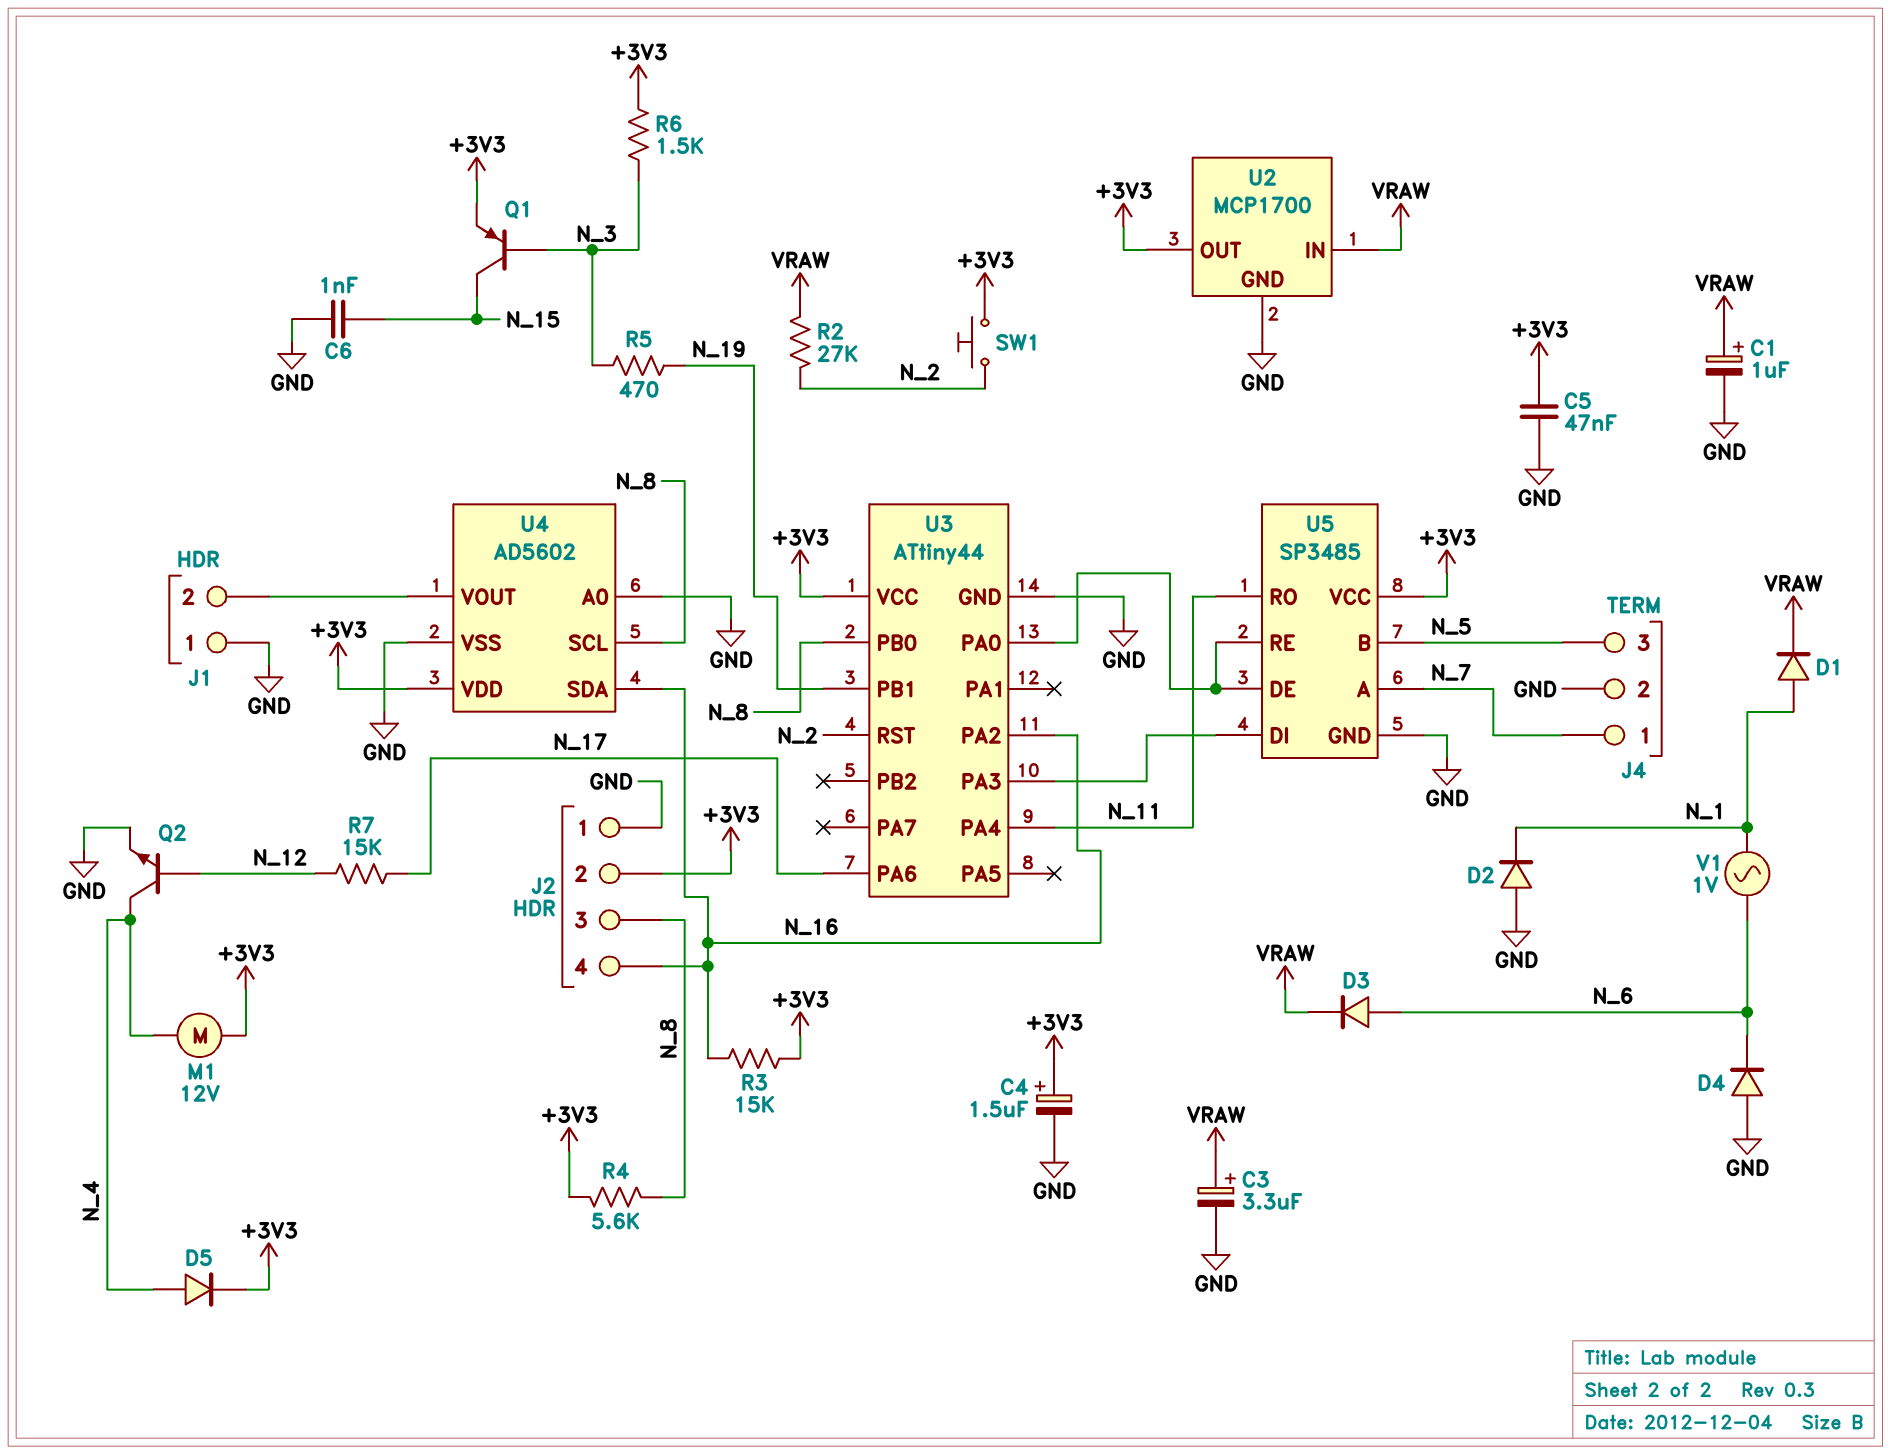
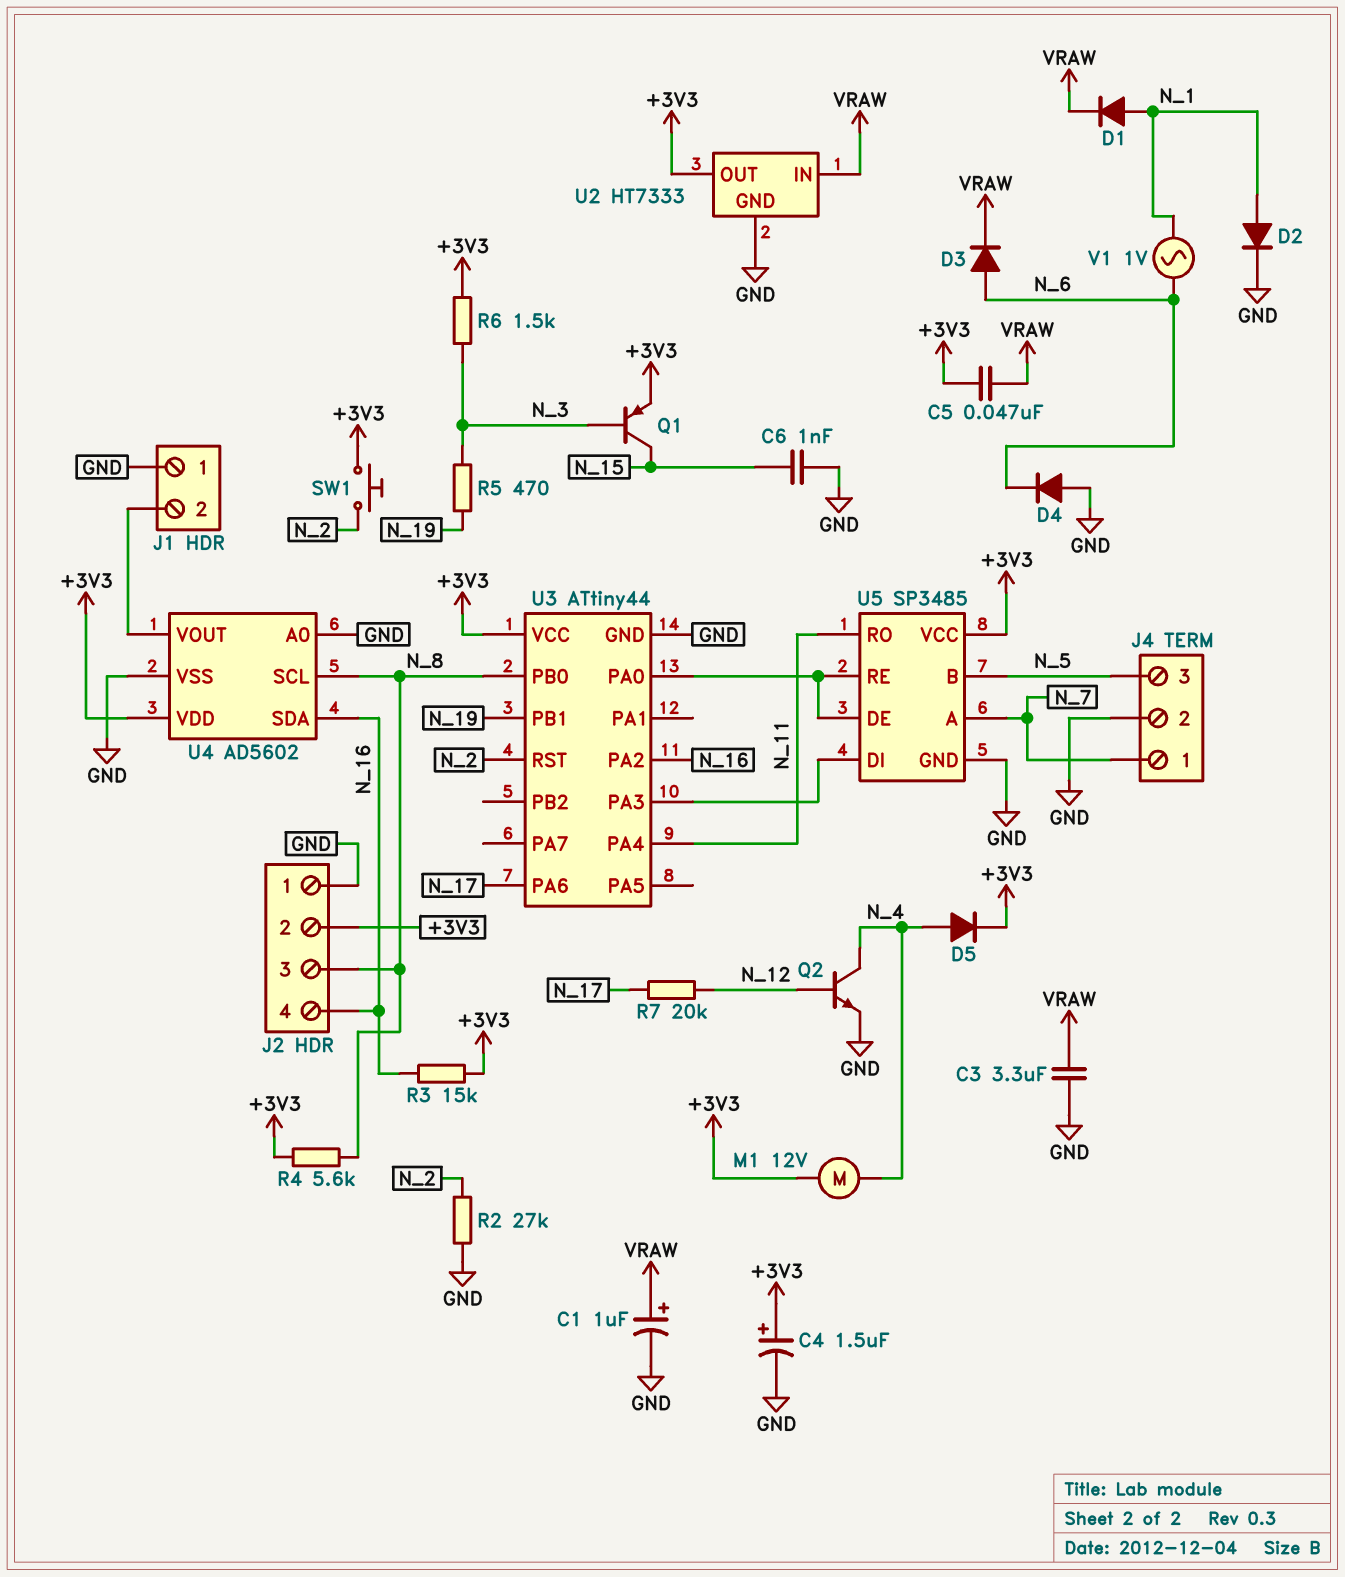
C3: 3.3uF (plus VRAW, minus GND) -> 3.3uF (GND, VRAW)
C5: 47nF (+3V3, GND) -> 47nF (+3V3, VRAW)
D2: diode (A GND, K N_1) -> diode (A N_1, K GND)
R2: 27k (N_2, VRAW) -> 27k (GND, N_2)
R7: 15k (N_12, N_17) -> 20k (N_12, N_17)
U2: MCP1700 -> HT7333

